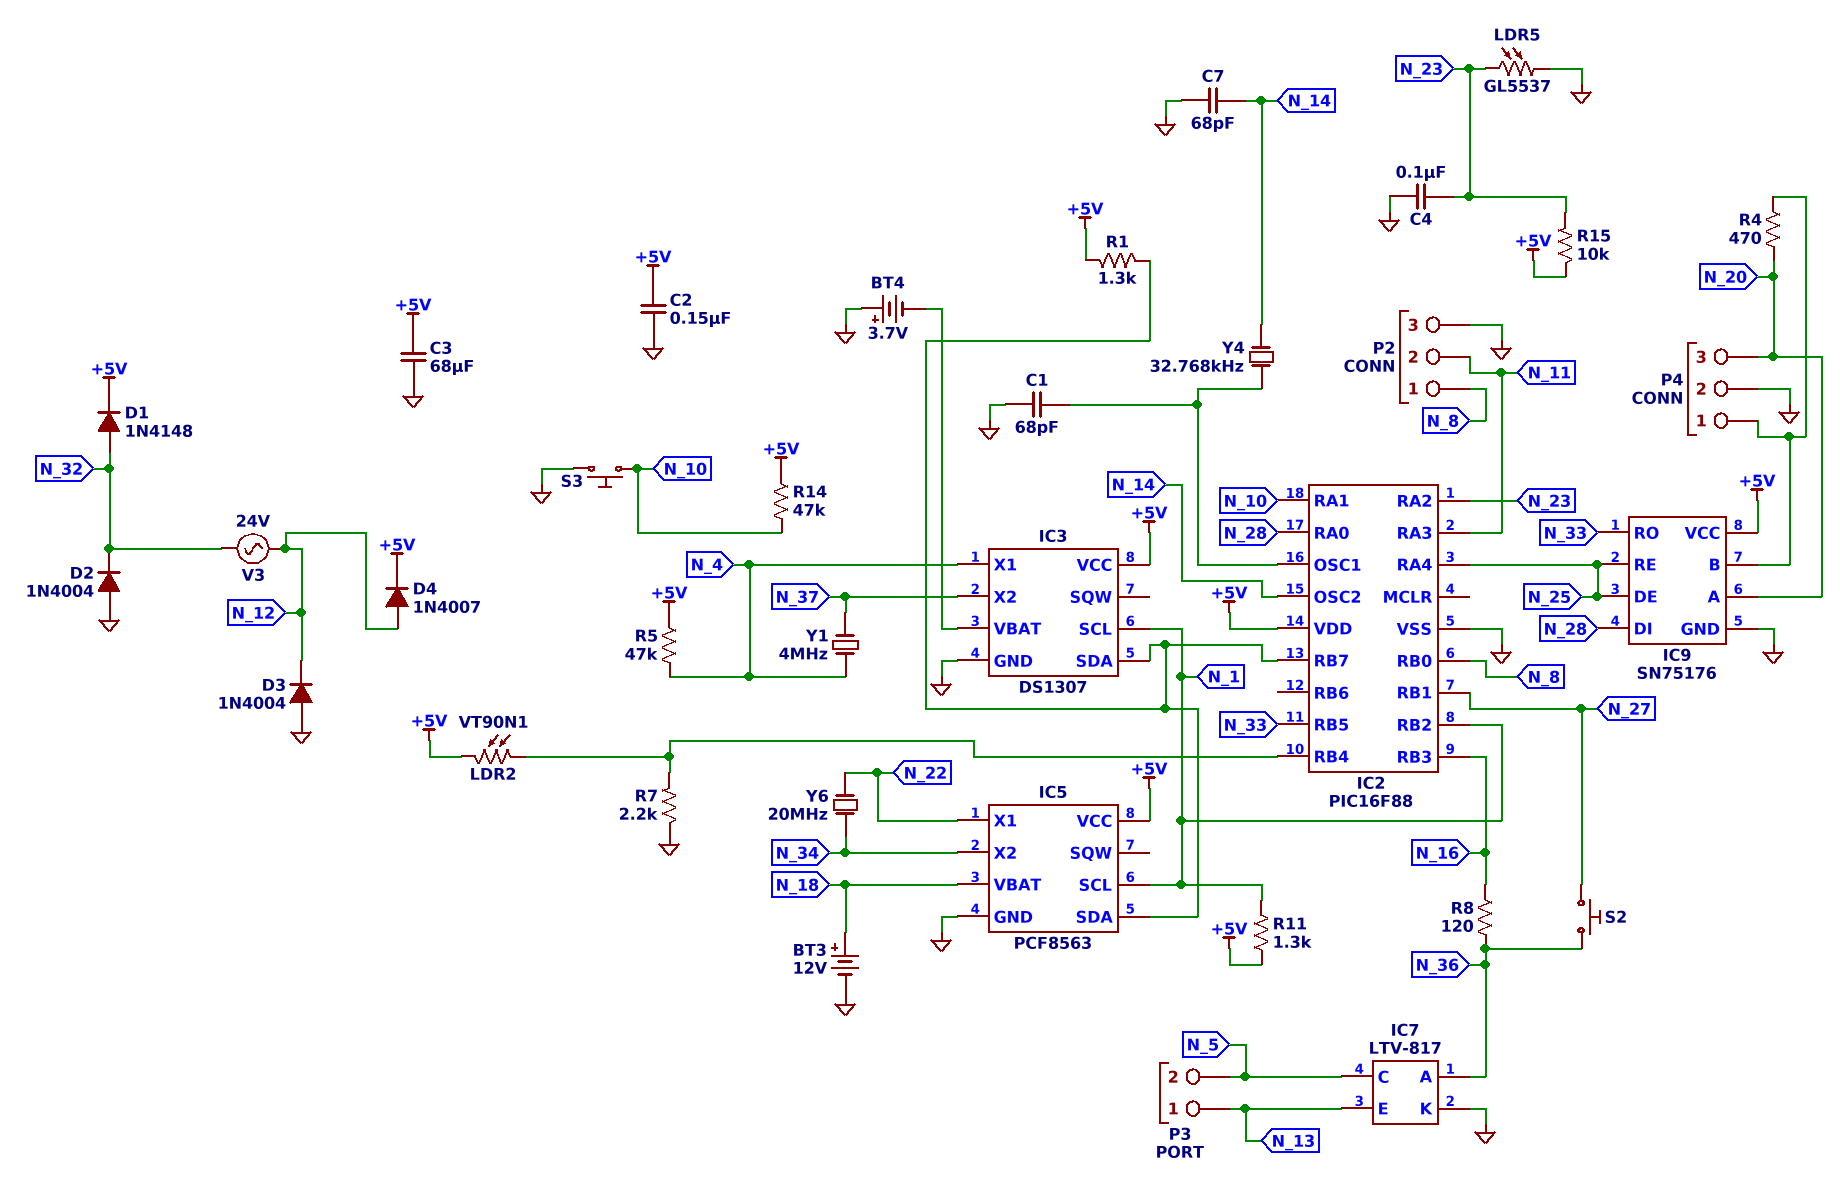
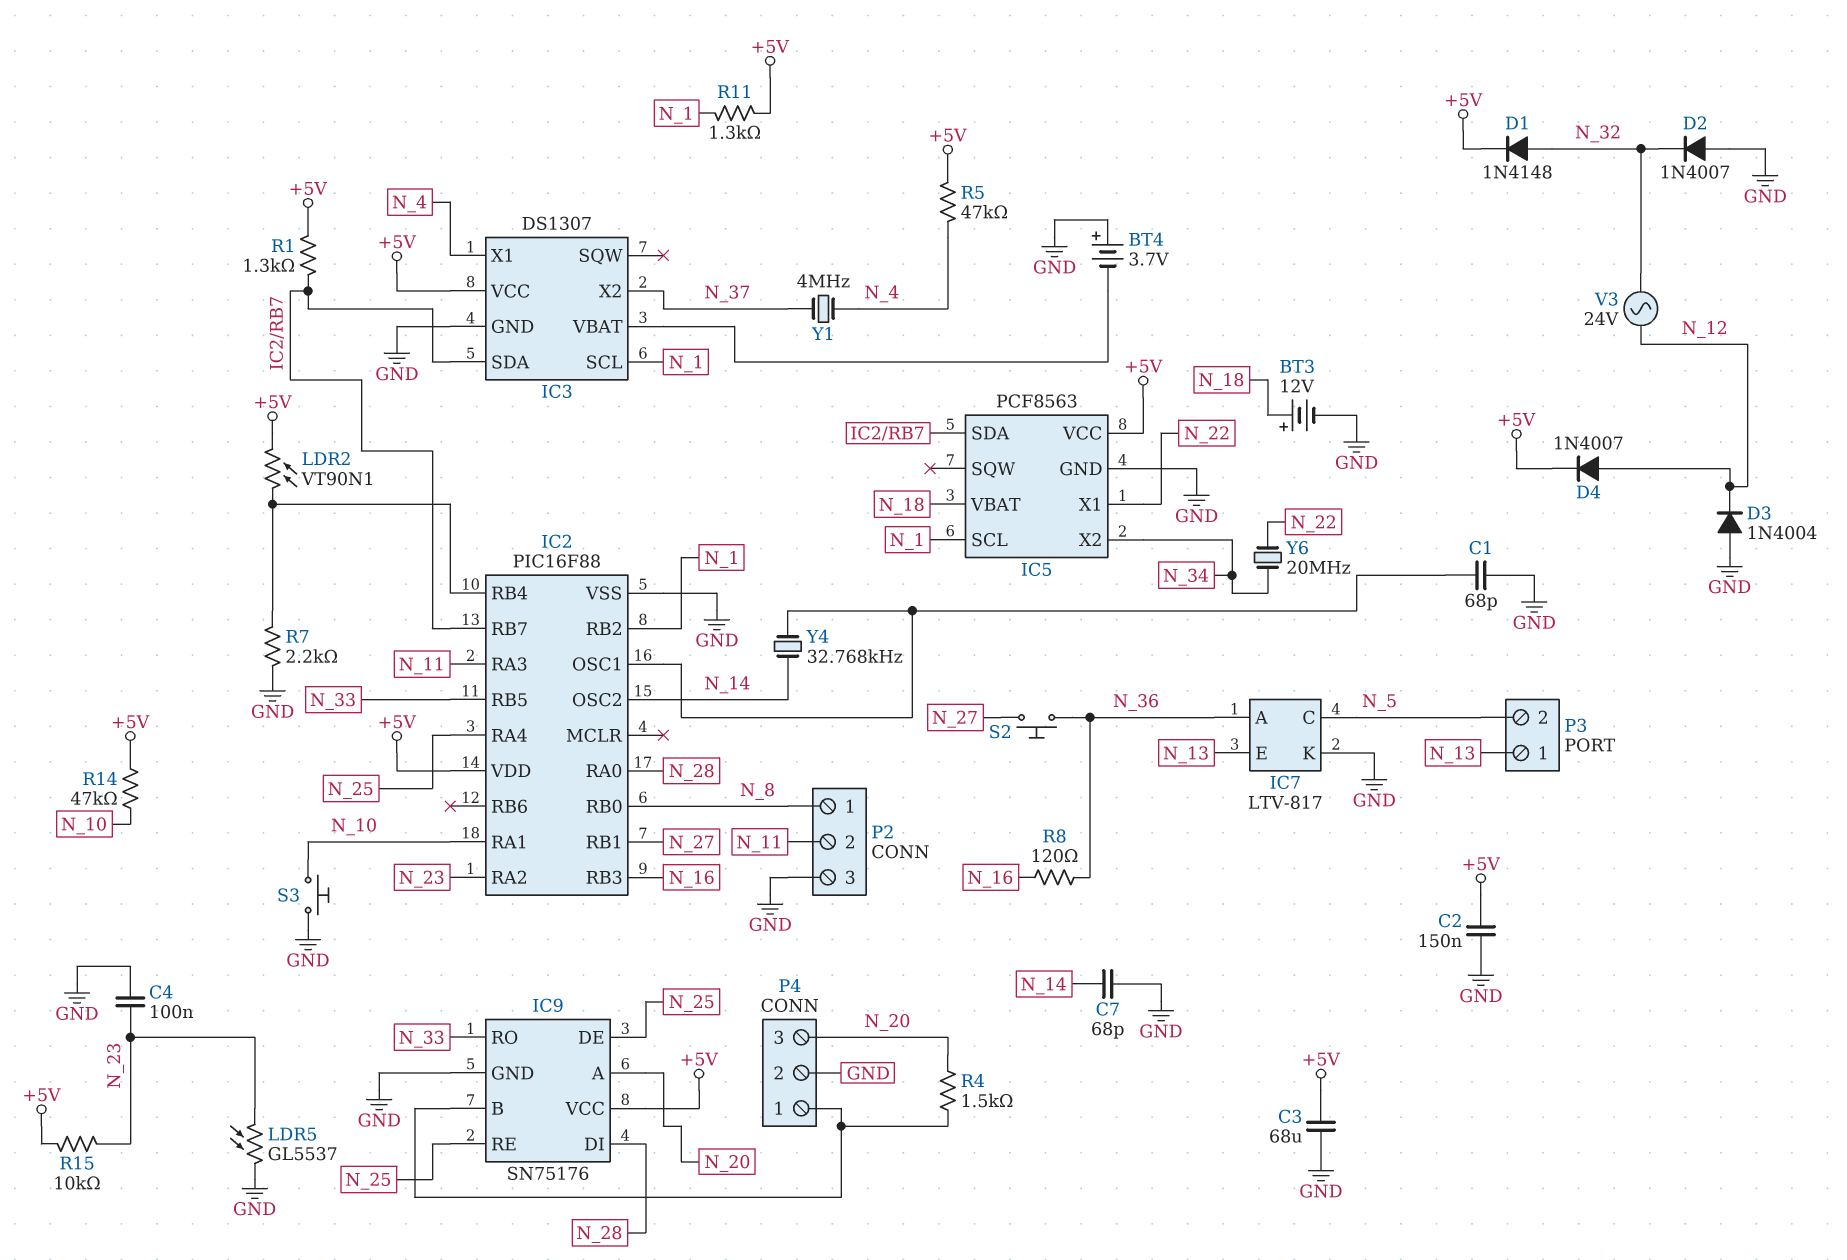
D2: diode 1N4004 (A GND, K N_32) -> diode 1N4007 (A GND, K N_32)
R4: 470 (IC9/B, N_20) -> 1.5k (IC9/B, N_20)

